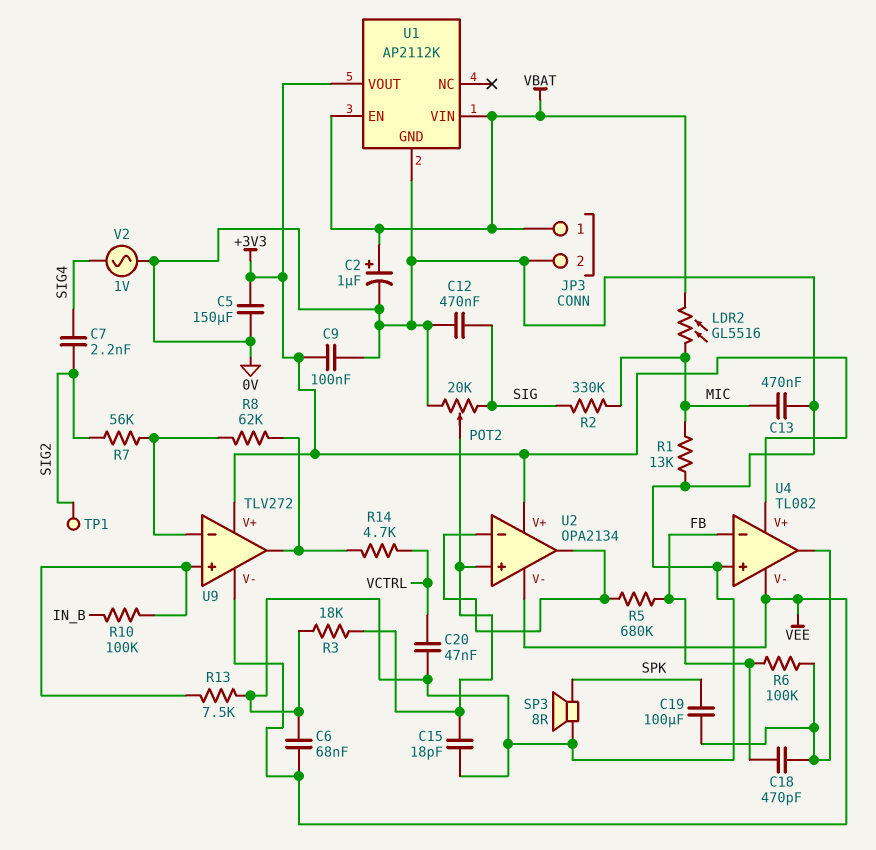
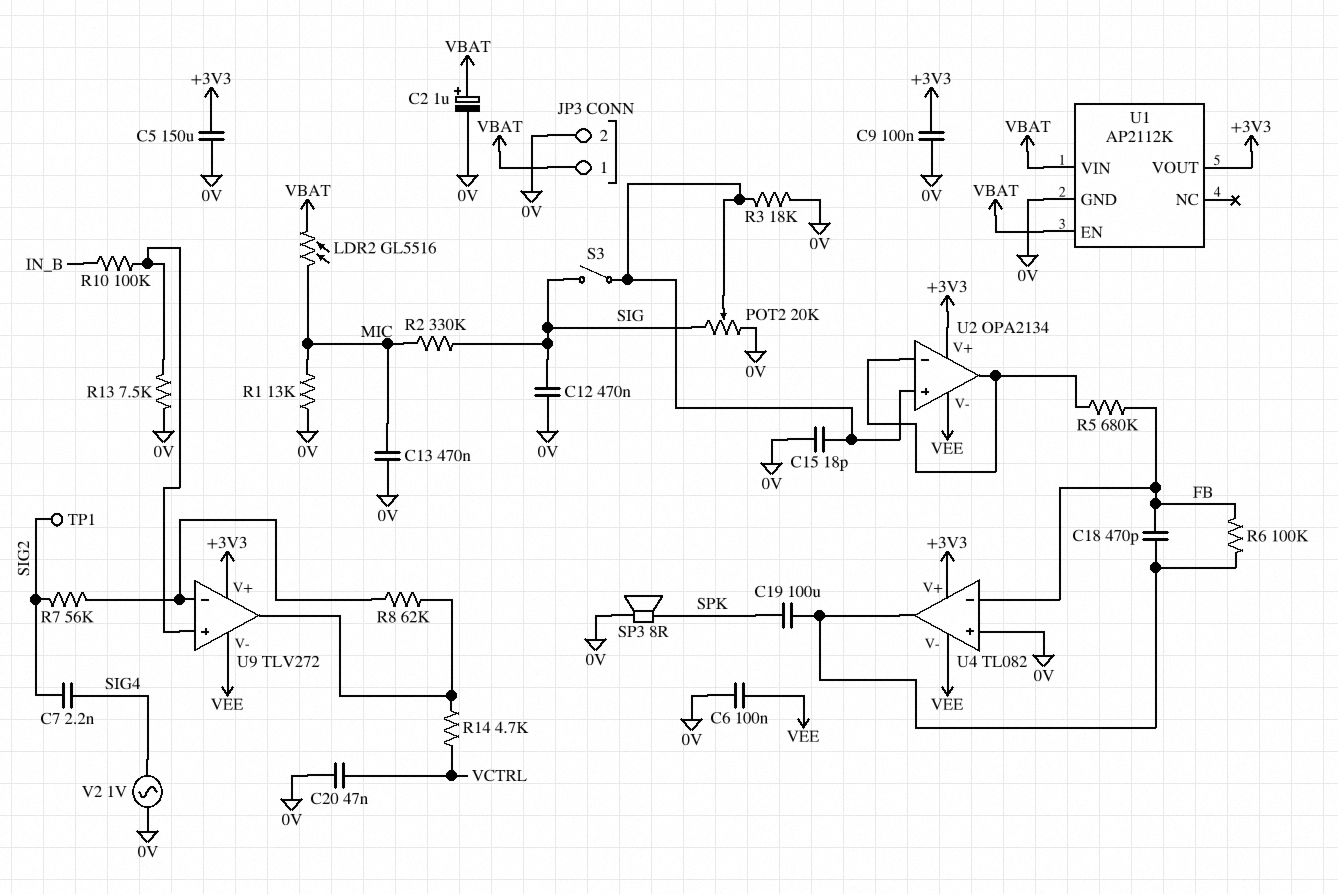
C6: 68nF (0V, VEE) -> 100nF (0V, VEE)
S3: none -> switch (SIG, U2/in+)

